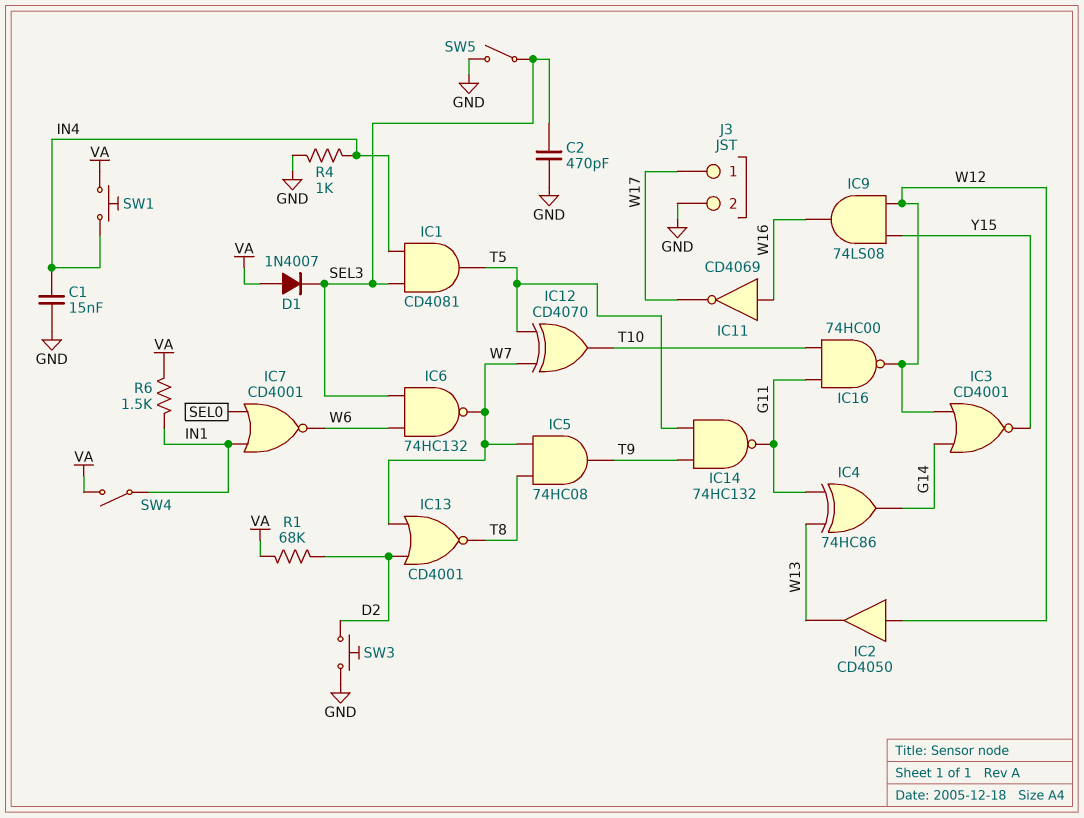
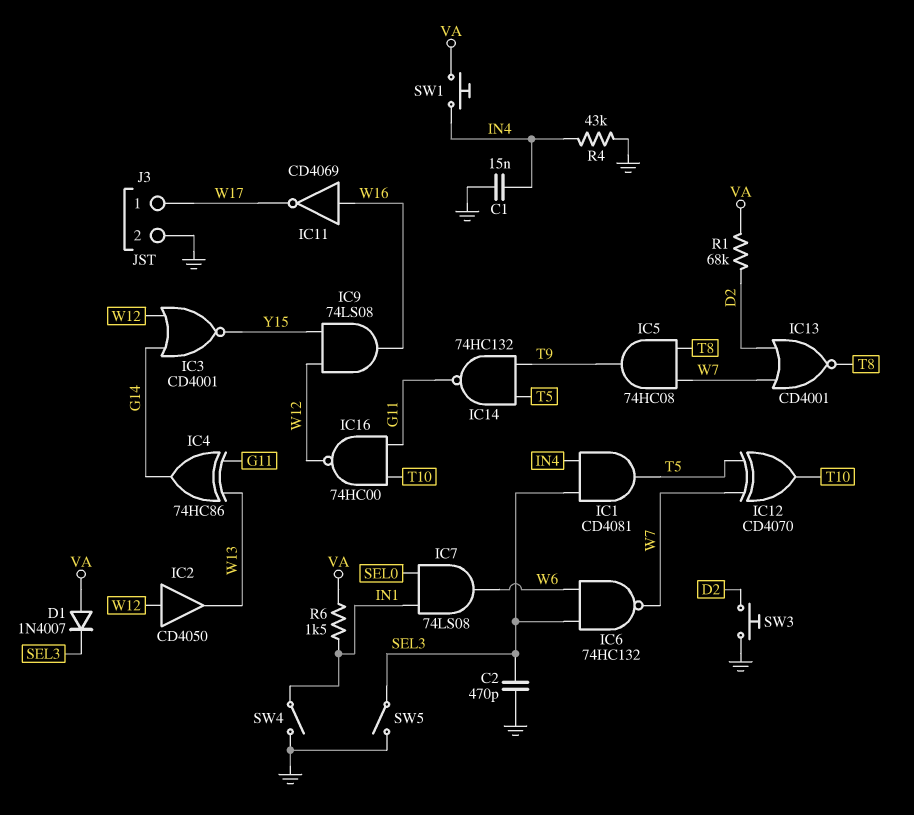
IC7: NOR CD4001 (in IN1, in SEL0, out W6) -> AND 74LS08 (in IN1, in SEL0, out W6)
R4: 1k (GND, IN4) -> 43k (GND, IN4)
SW4: switch (IN1, VA) -> switch (GND, IN1)

